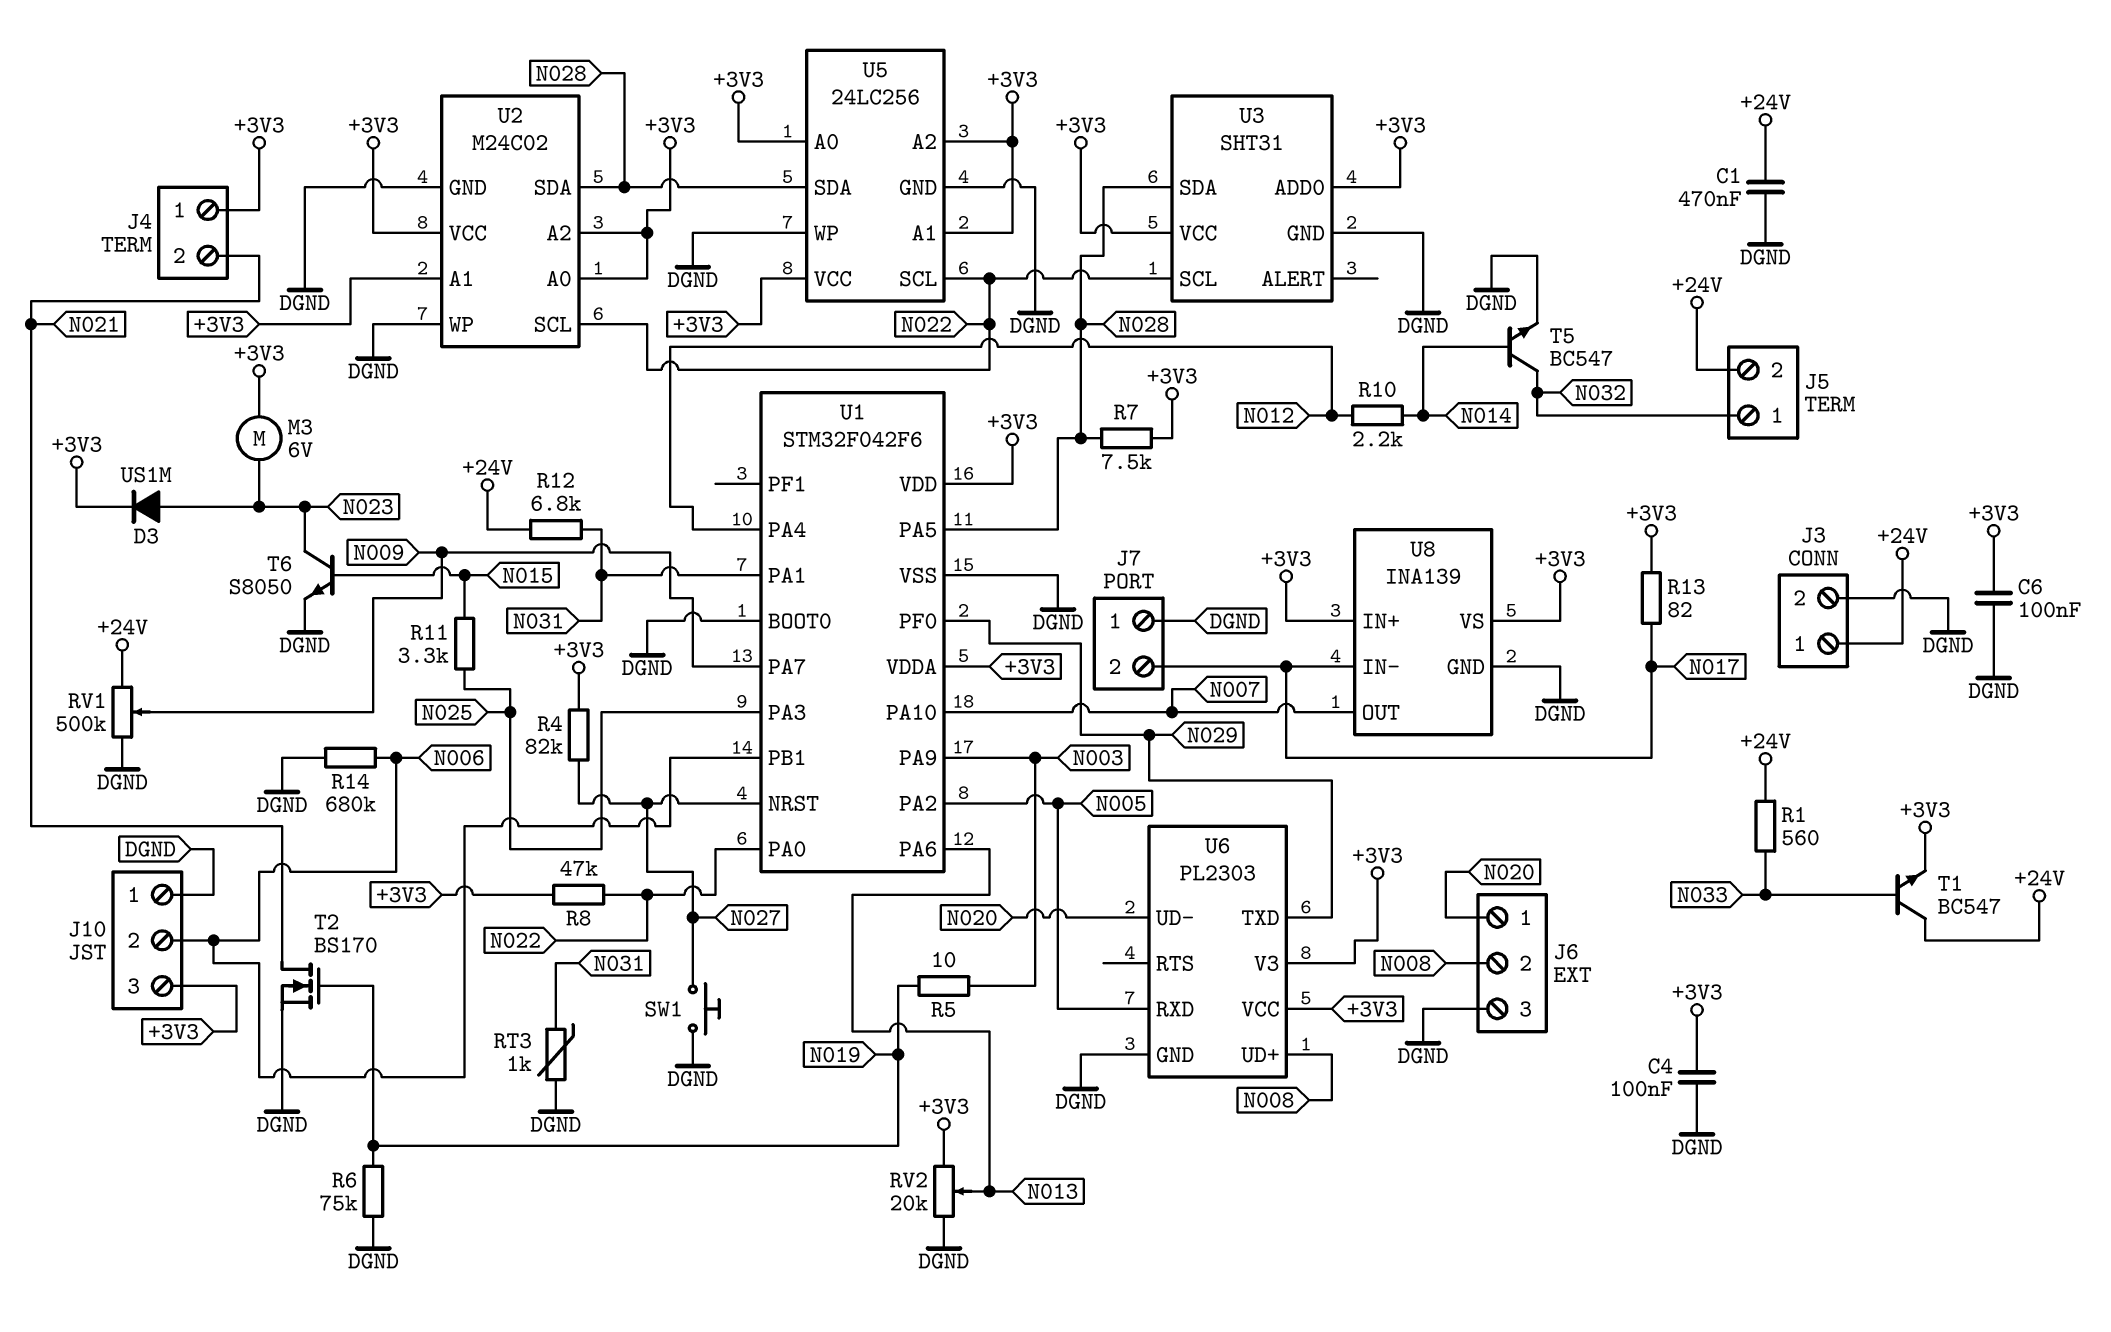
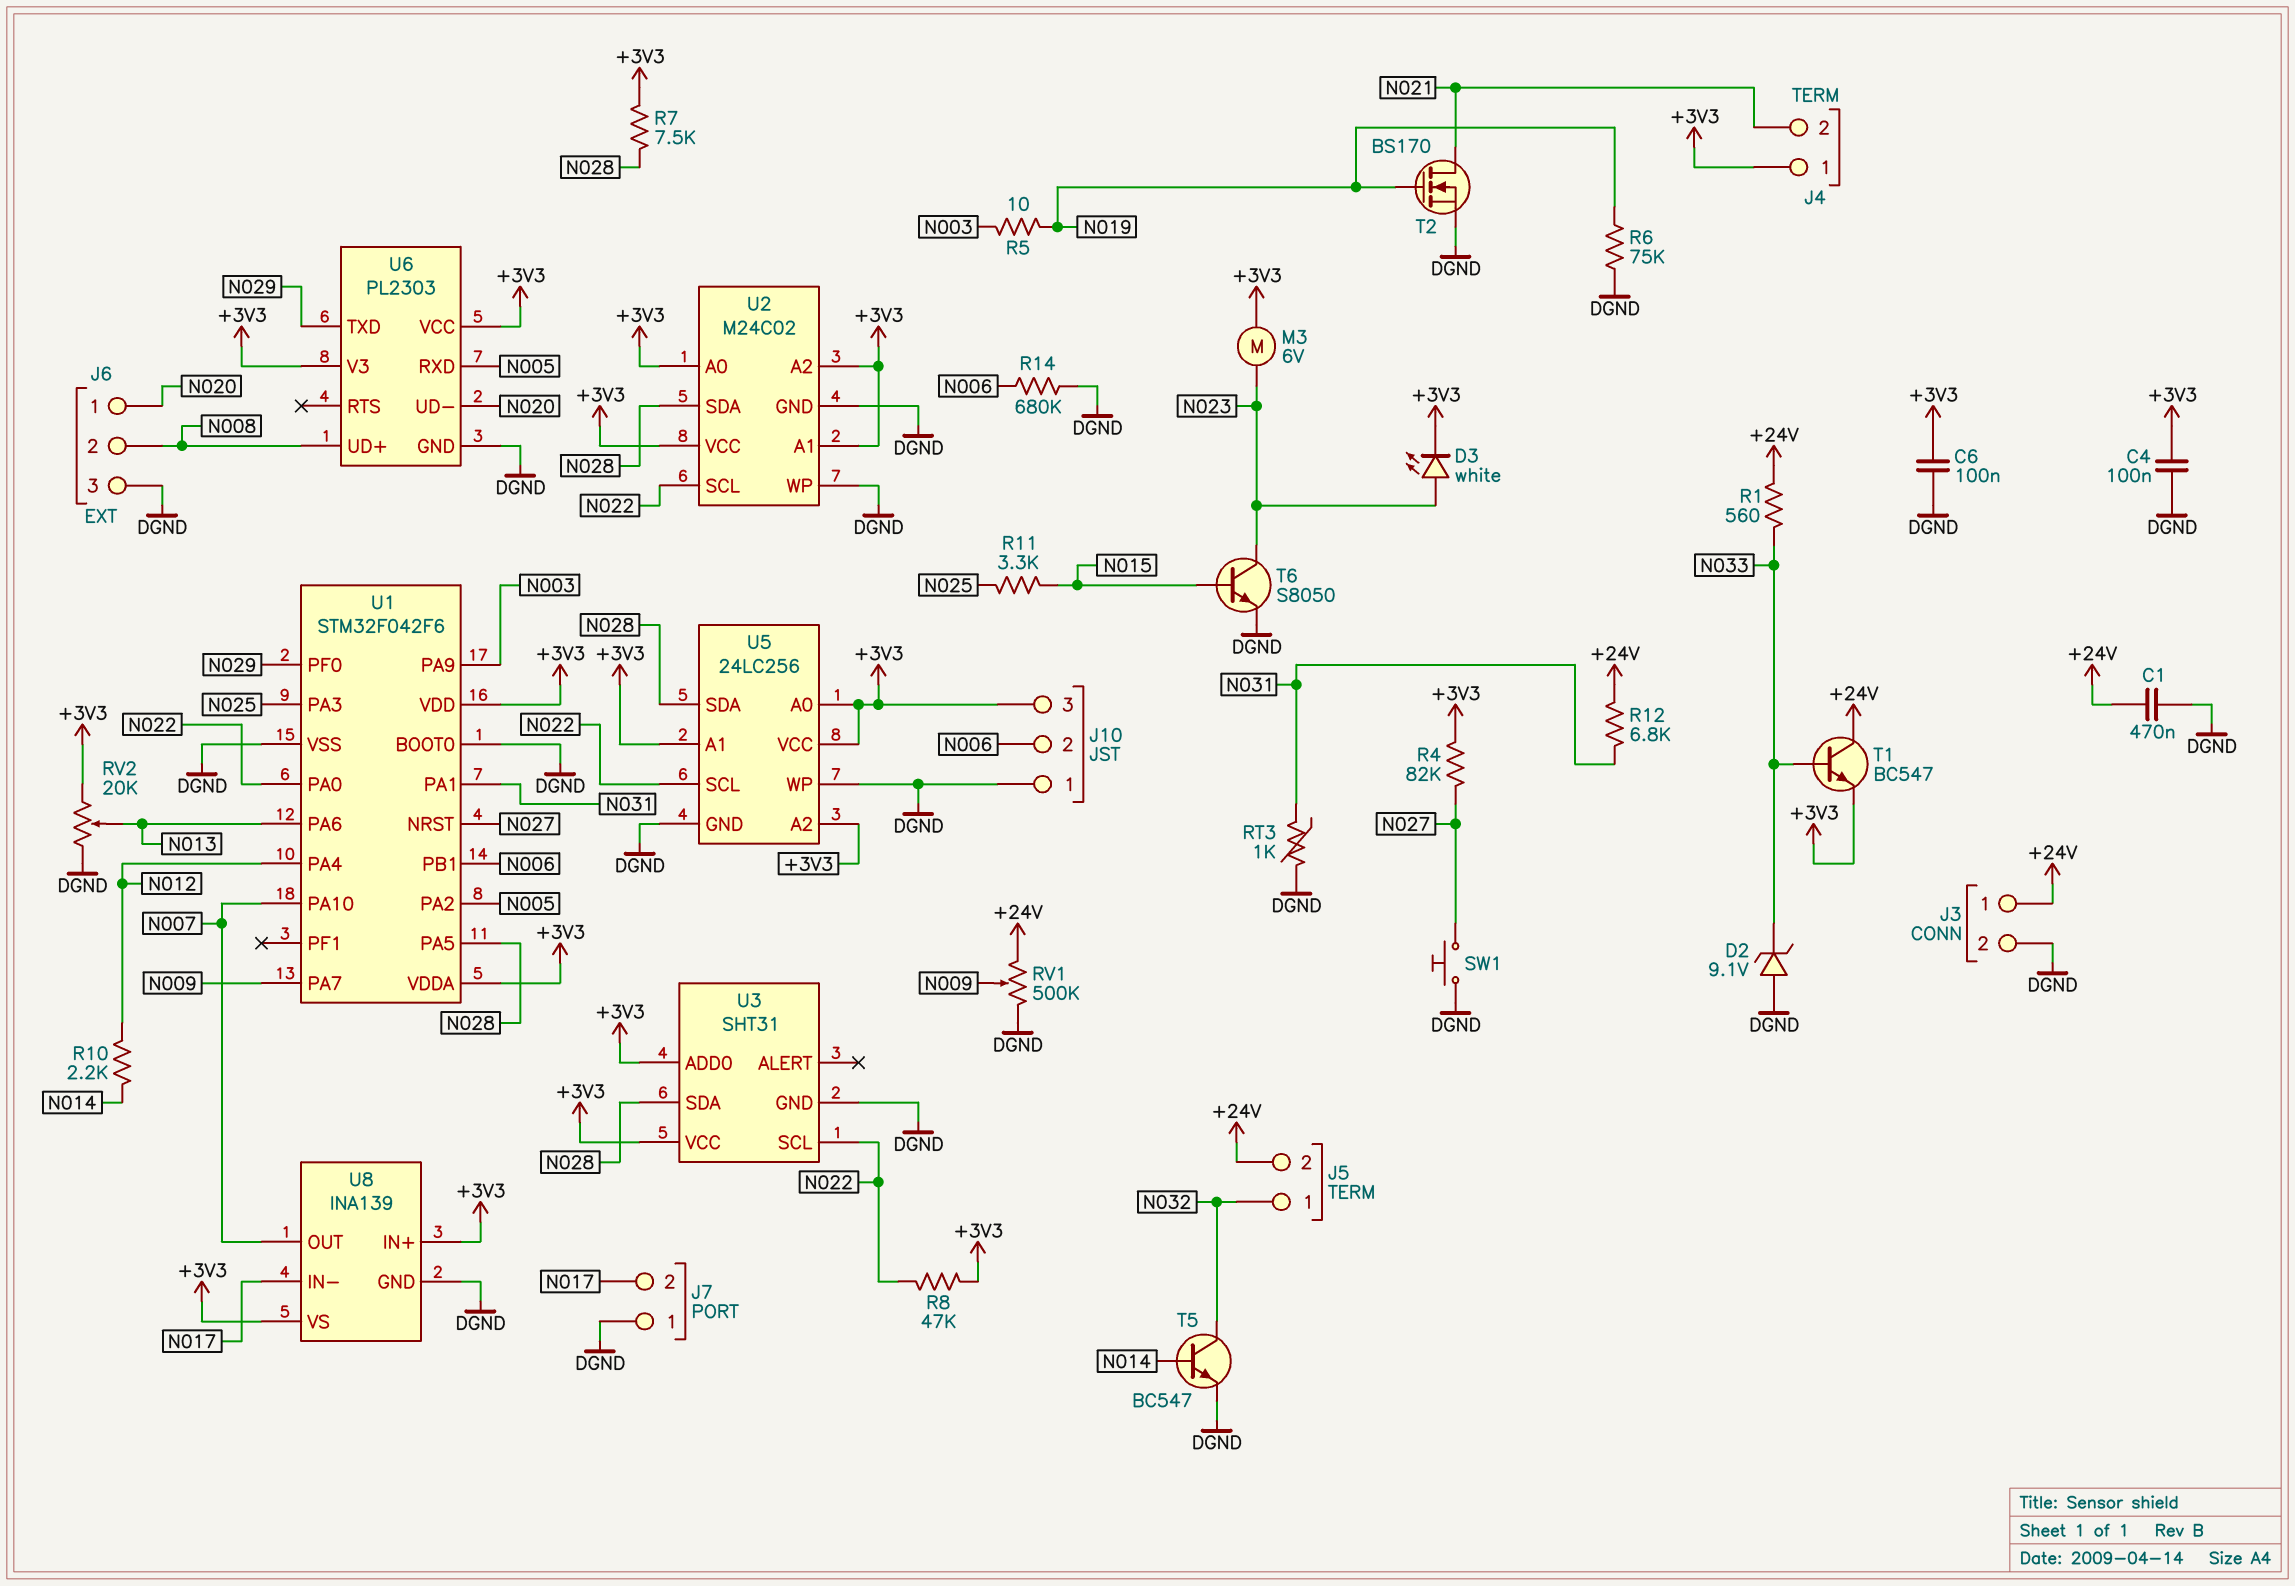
D2: none -> zener 9.1V (A DGND, K N033)
D3: diode US1M (A N023, K +3V3) -> LED white (A N023, K +3V3)
R13: 82 (+3V3, N017) -> none

